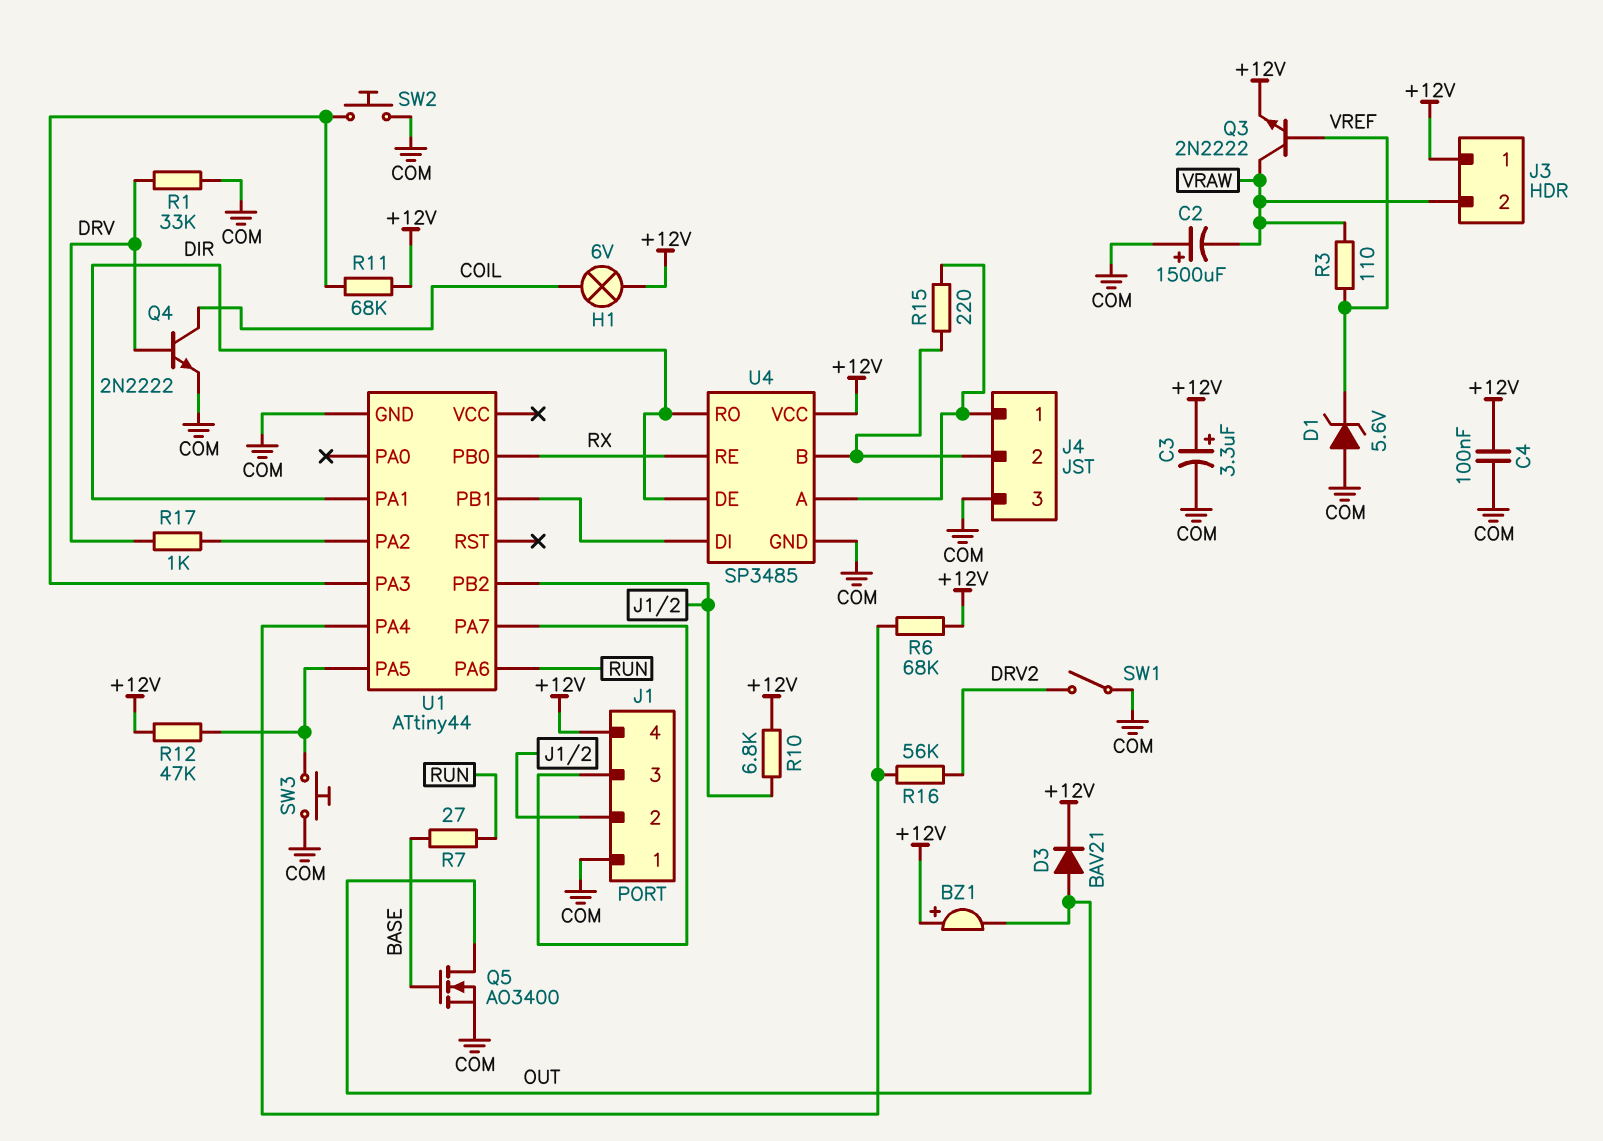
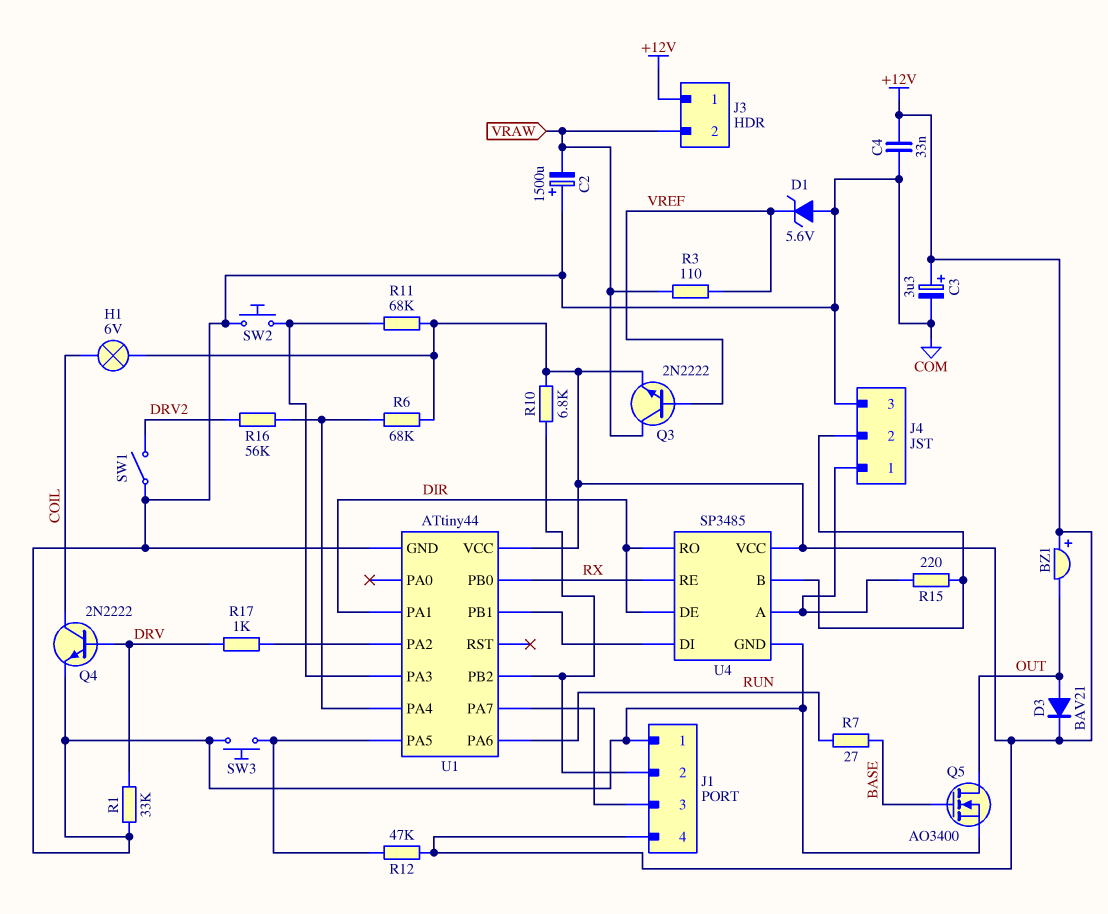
C4: 100nF (+12V, COM) -> 33nF (+12V, COM)
U1 pin VCC: none -> +12V

